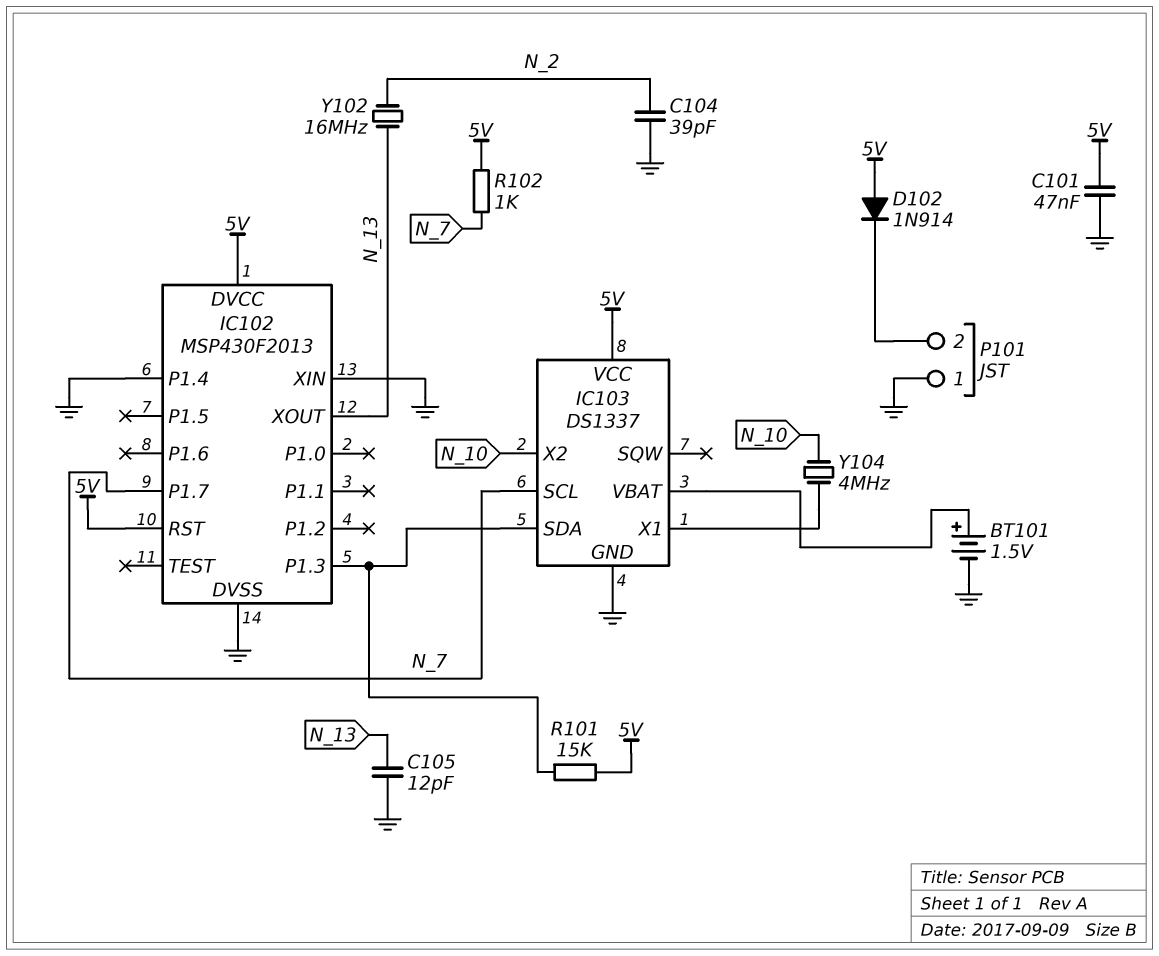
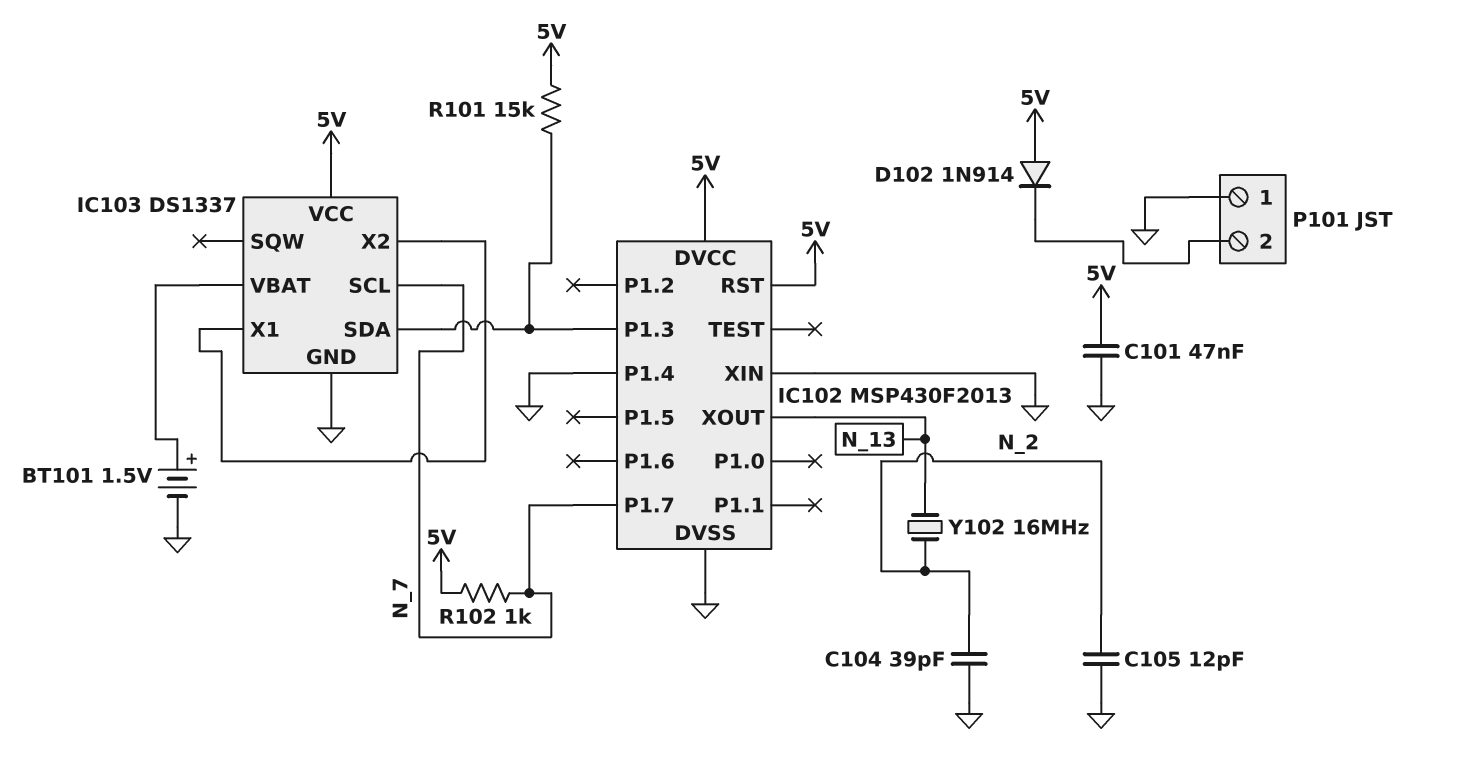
C105: 12pF (GND, N_13) -> 12pF (GND, N_2)
IC103 pin X2: N_10 -> IC103/X1
Y104: 4MHz (IC103/X1, N_10) -> none

